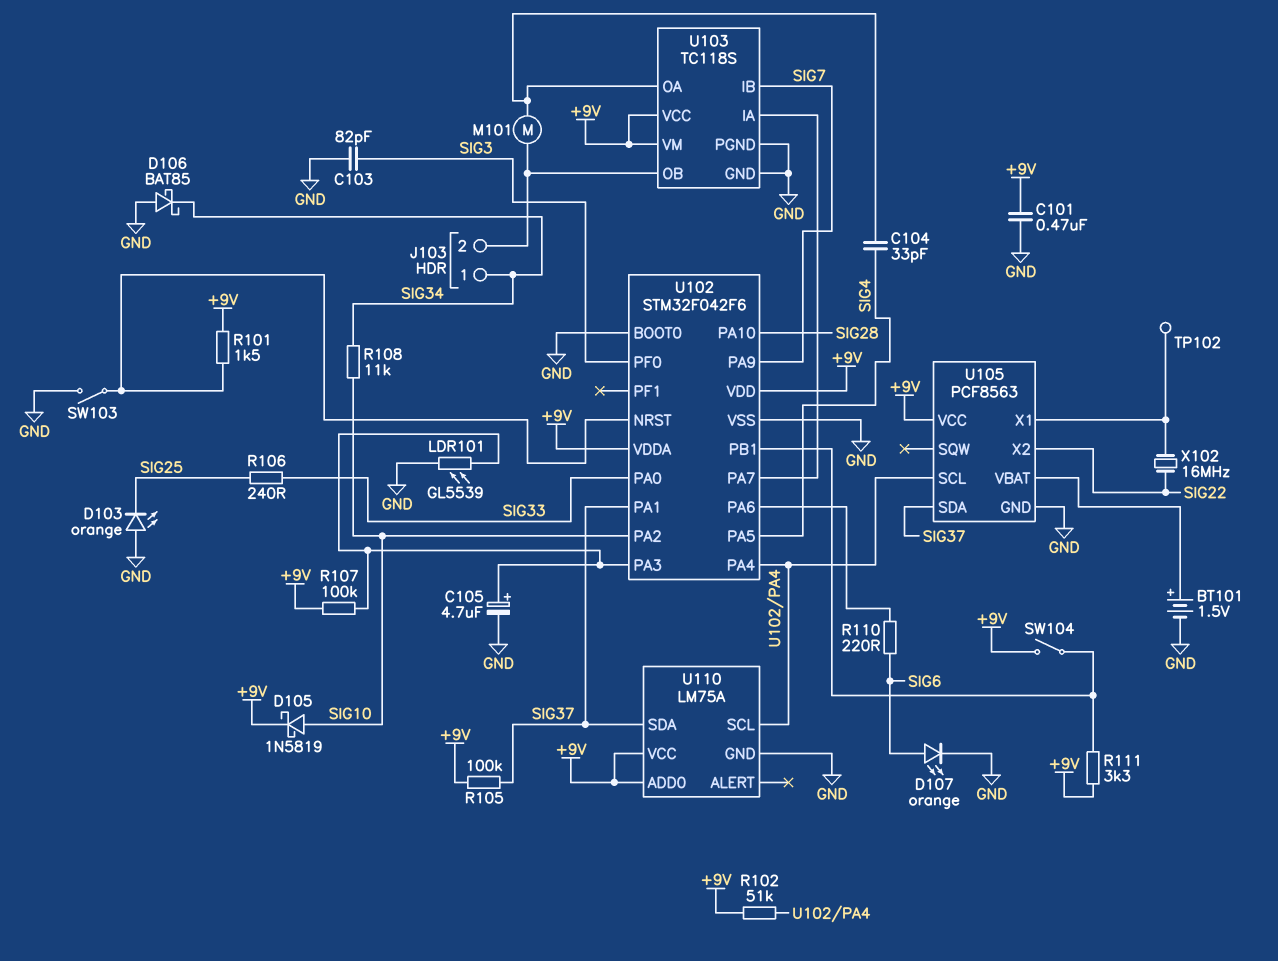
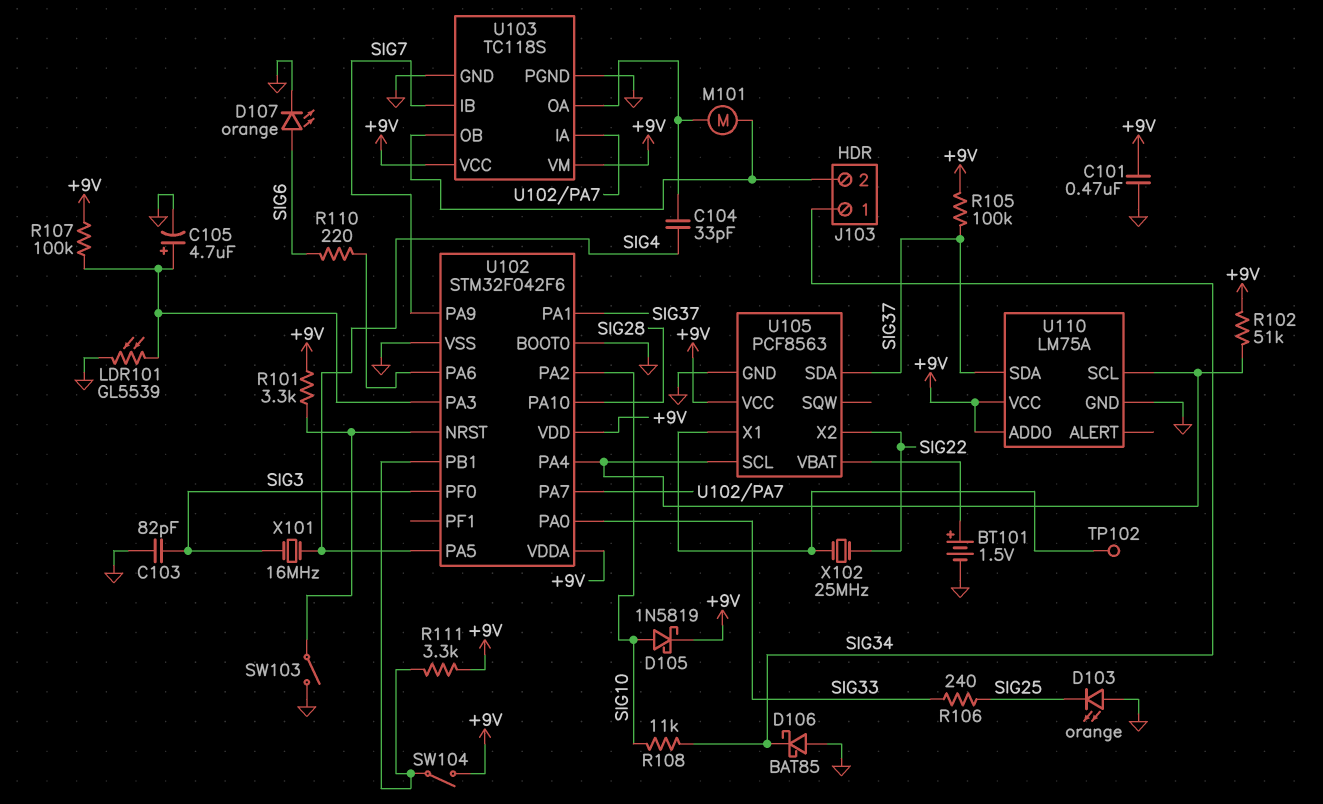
R101: 1.5k (+9V, U102/NRST) -> 3.3k (+9V, U102/NRST)
X101: none -> 16MHz (SIG3, SIG4)
X102: 16MHz (SIG22, U105/X1) -> 25MHz (SIG22, U105/X1)

